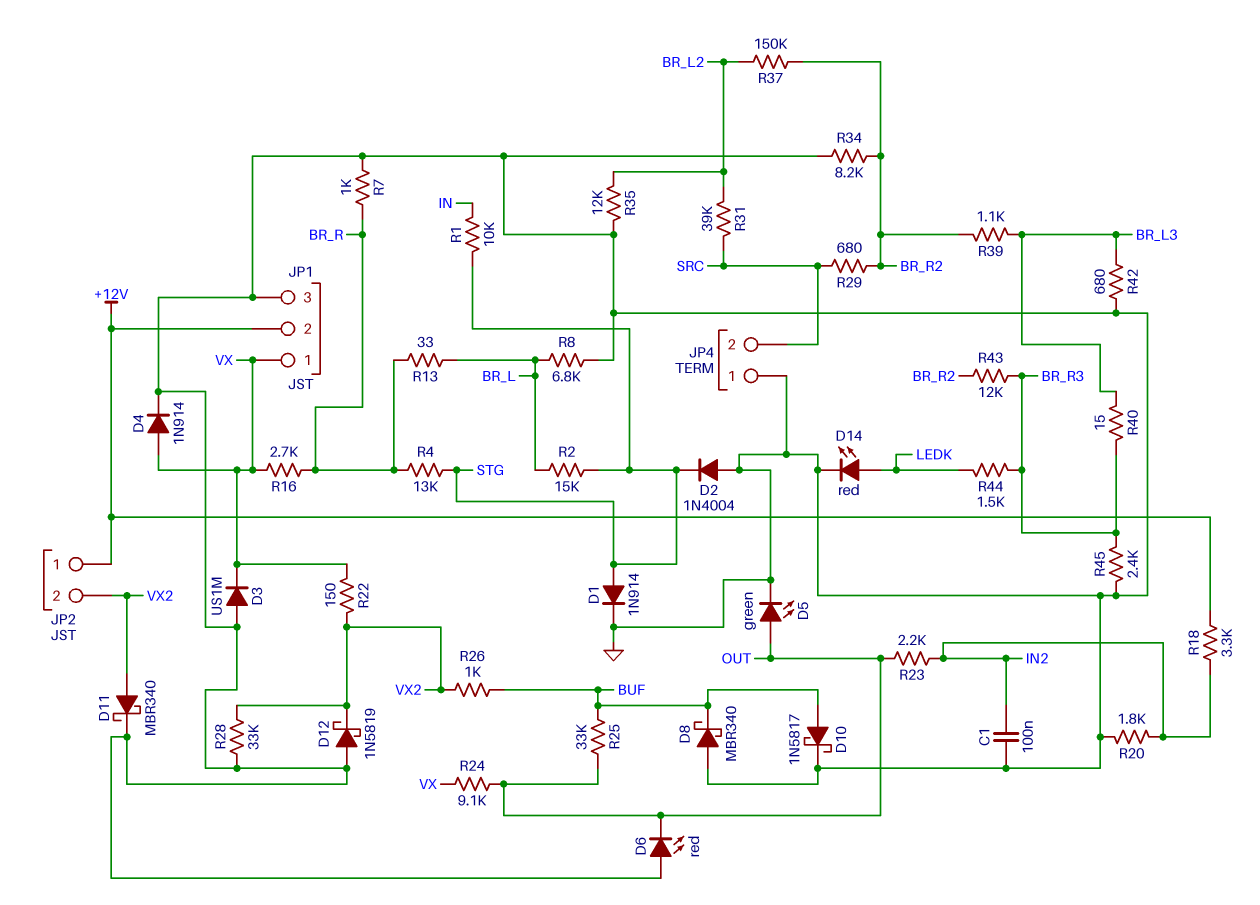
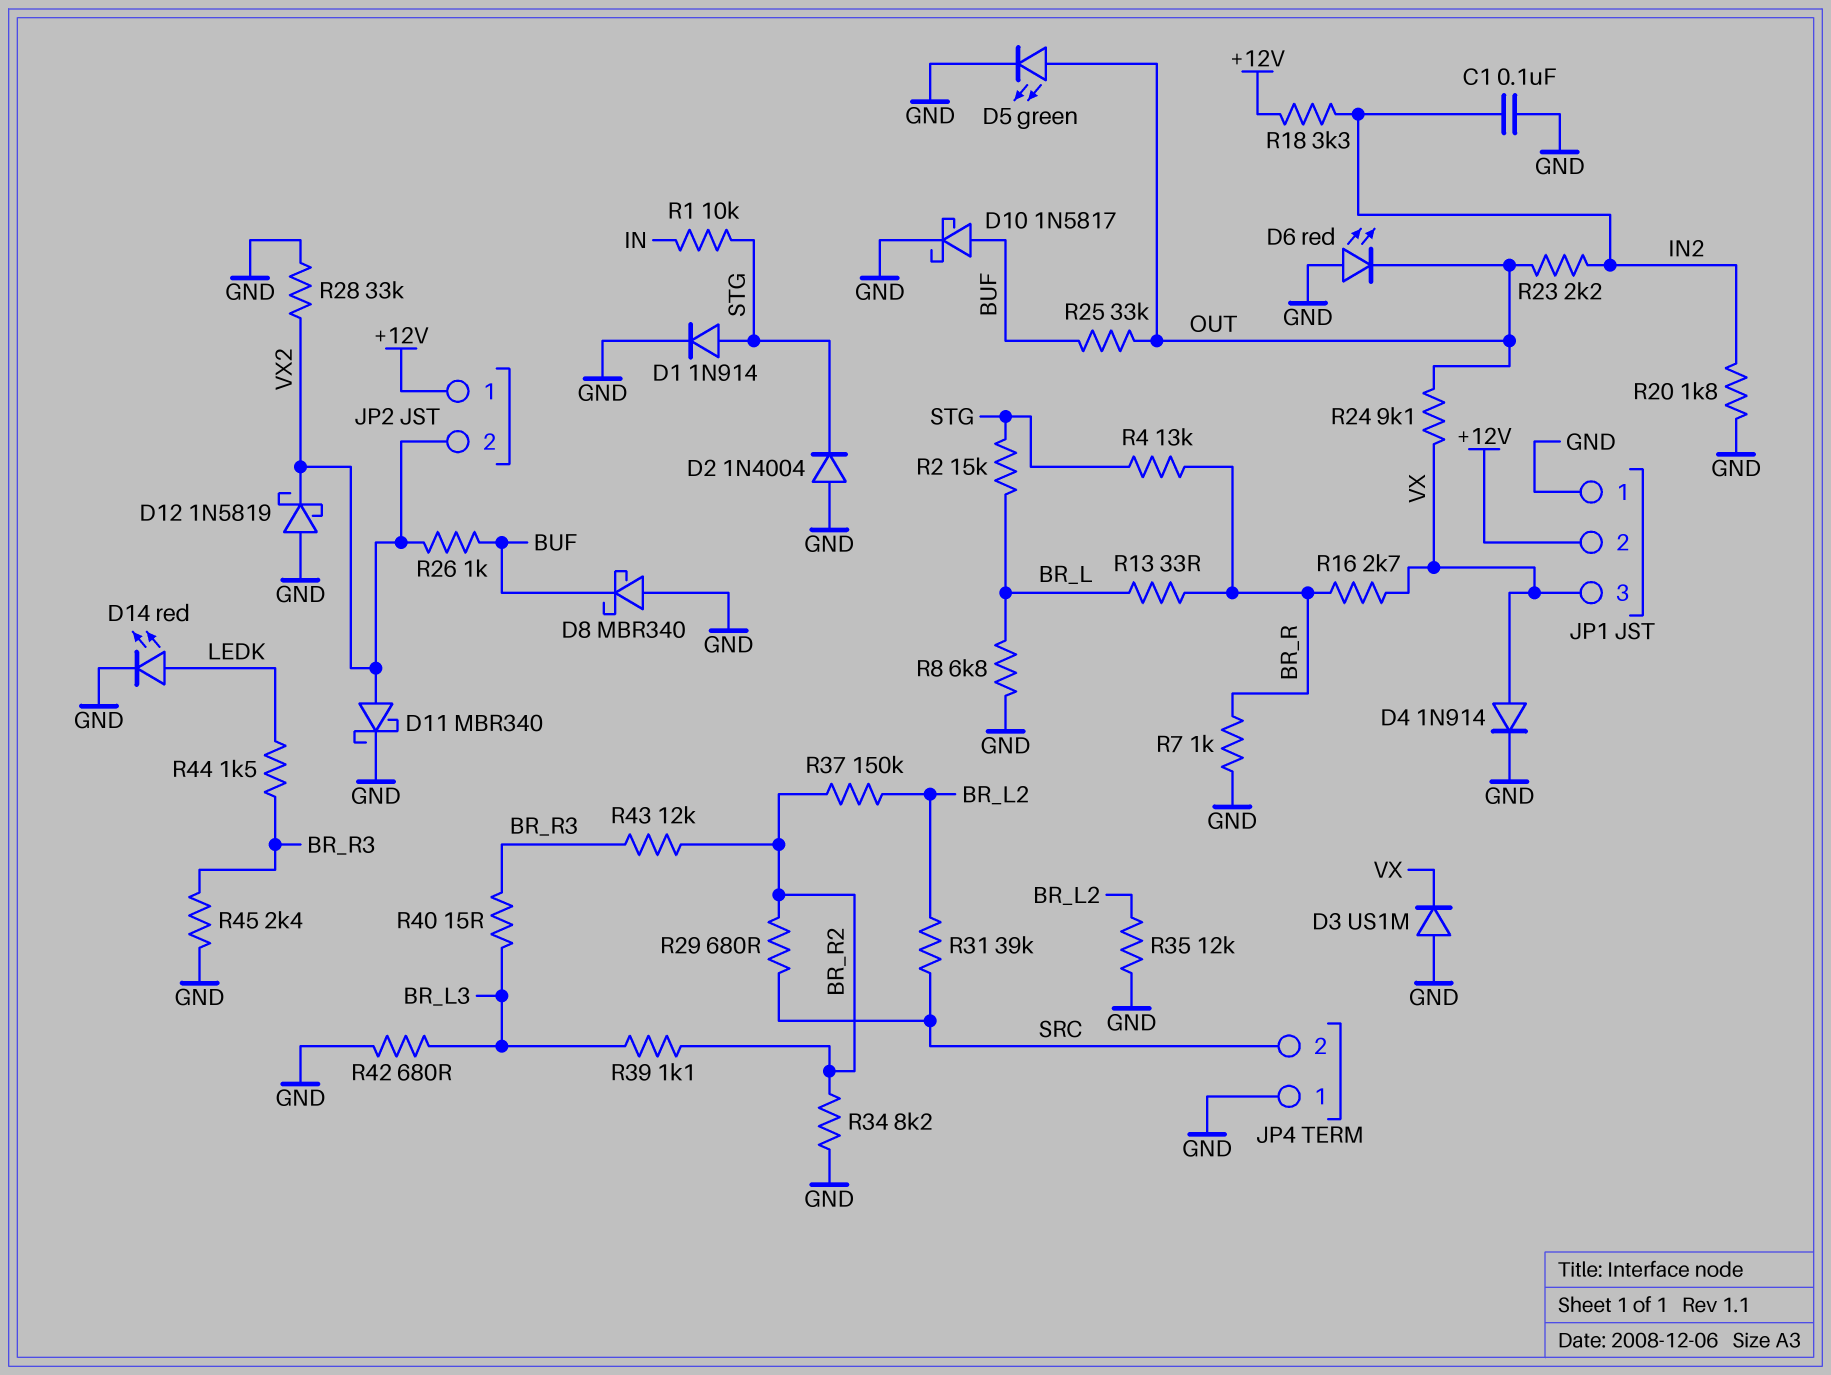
JP1 pin 1: VX -> GND
JP1 pin 3: GND -> VX
R22: 150 (VX, VX2) -> none

